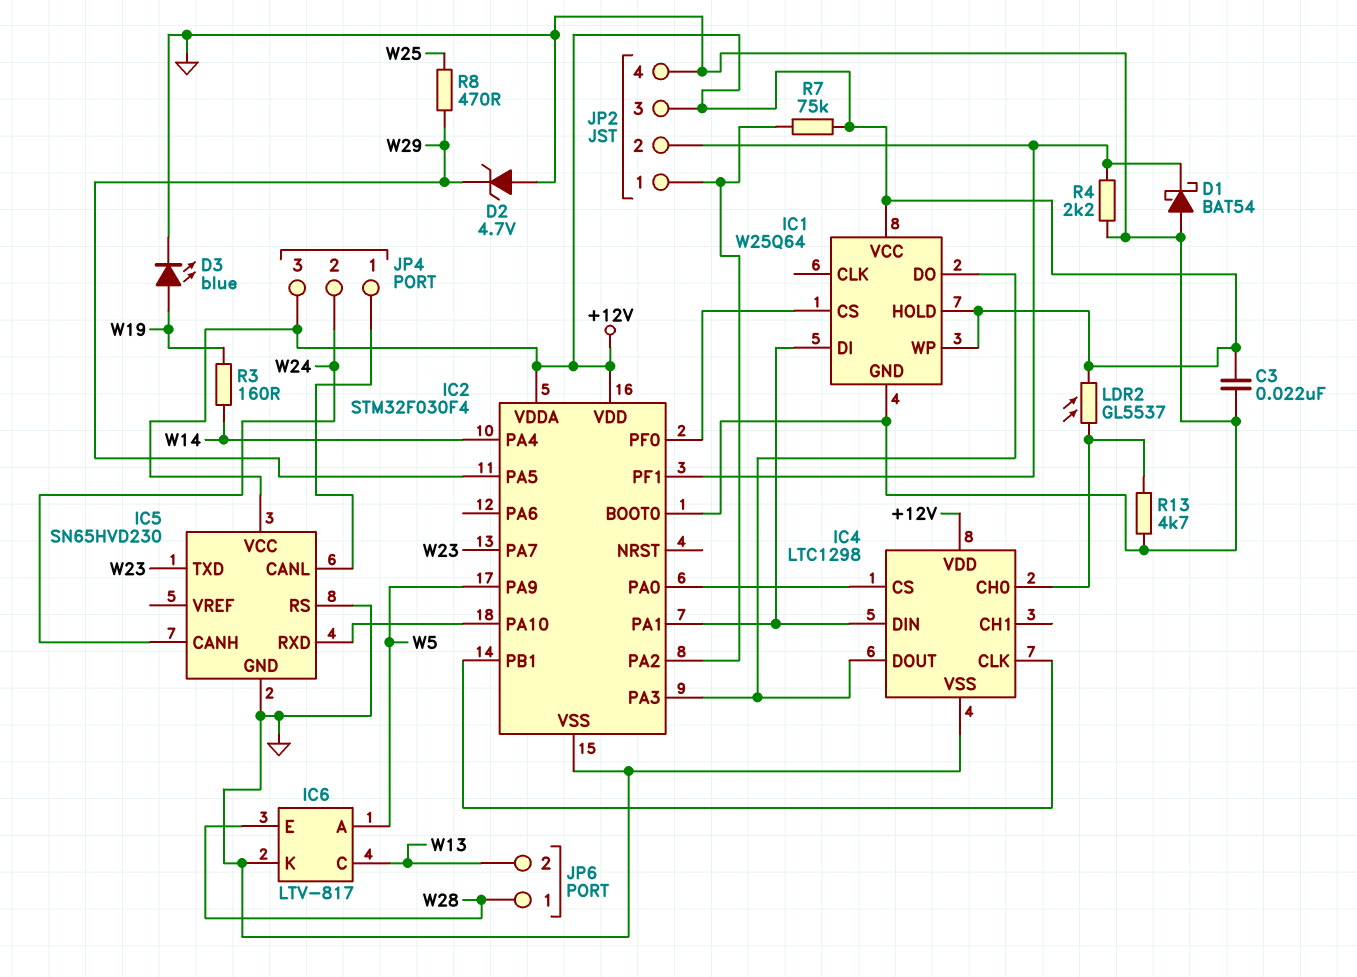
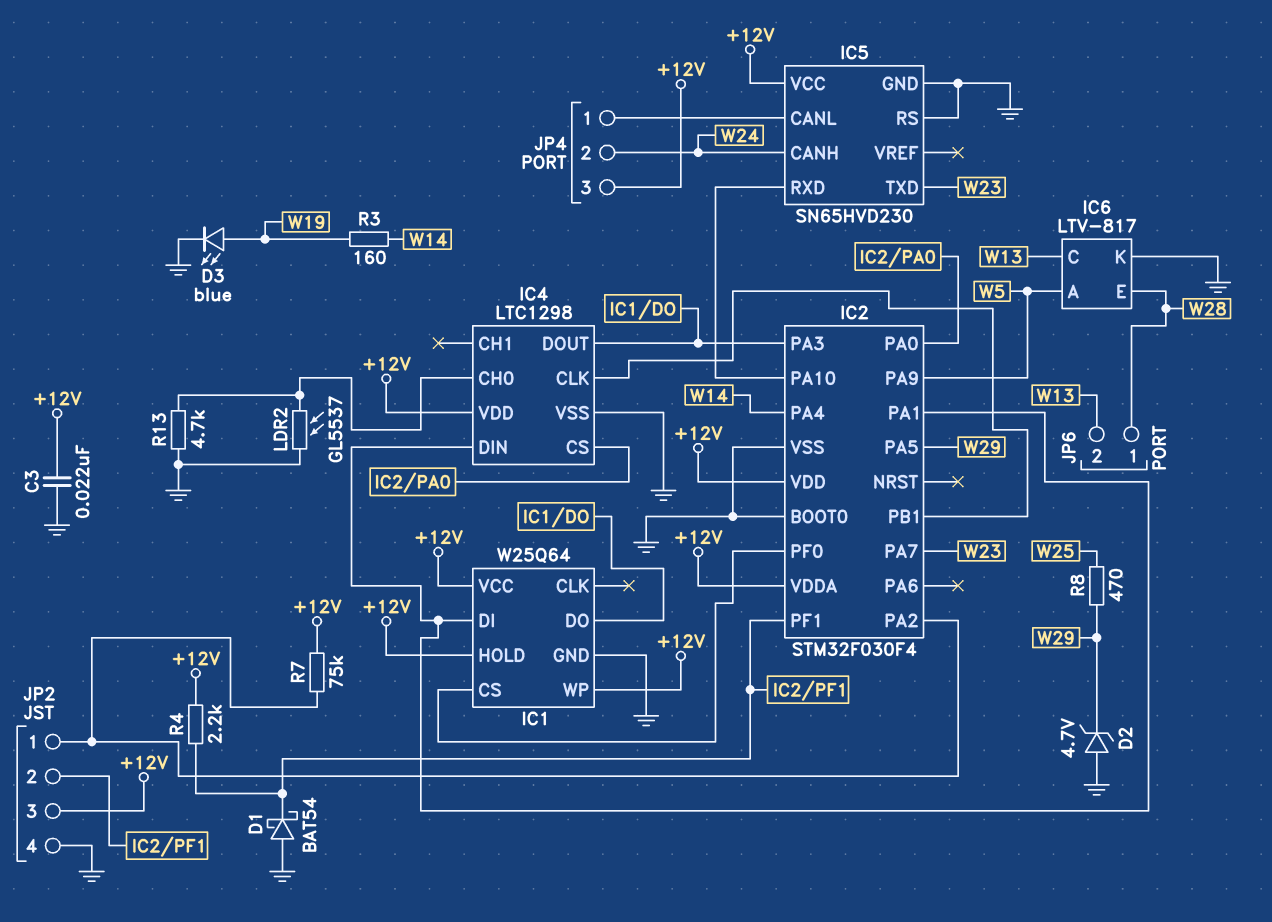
LDR2: GL5537 (+12V, IC4/CH0) -> GL5537 (GND, IC4/CH0)
R4: 2.2k (GND, IC2/PF1) -> 2.2k (+12V, IC2/PF1)

